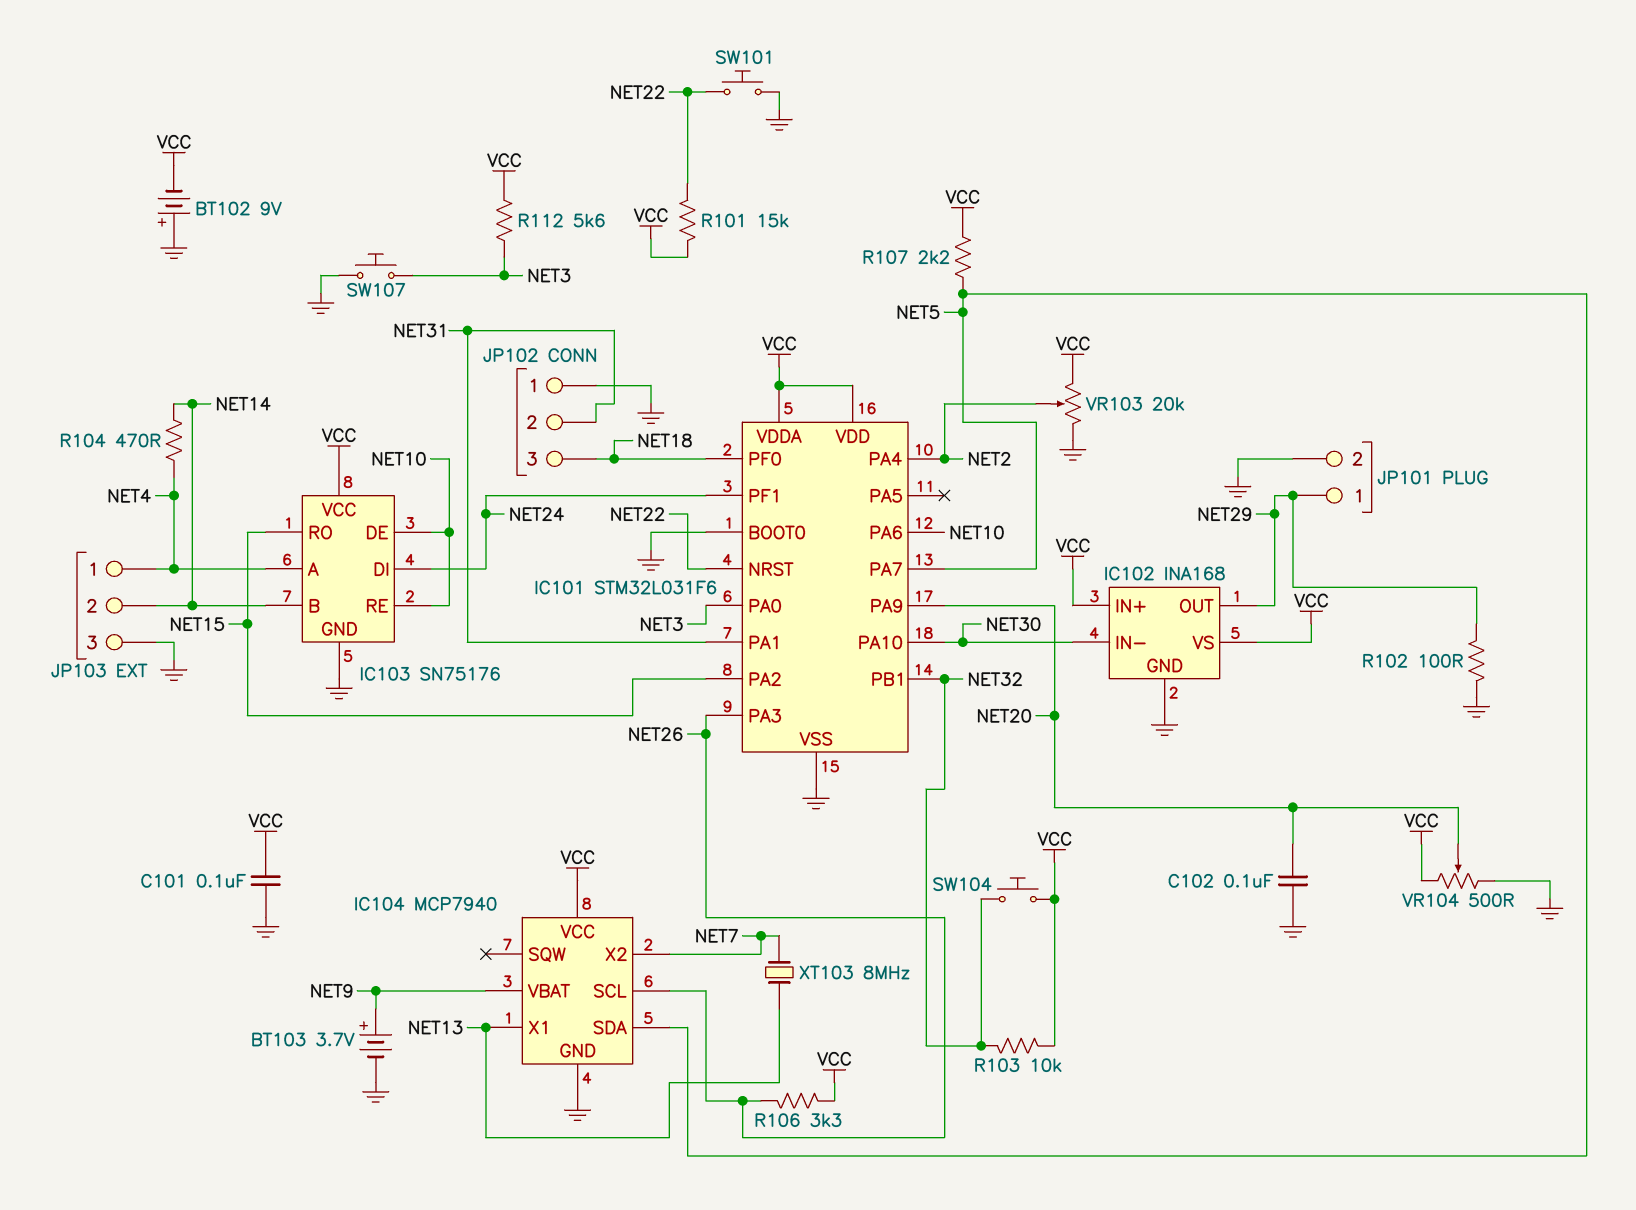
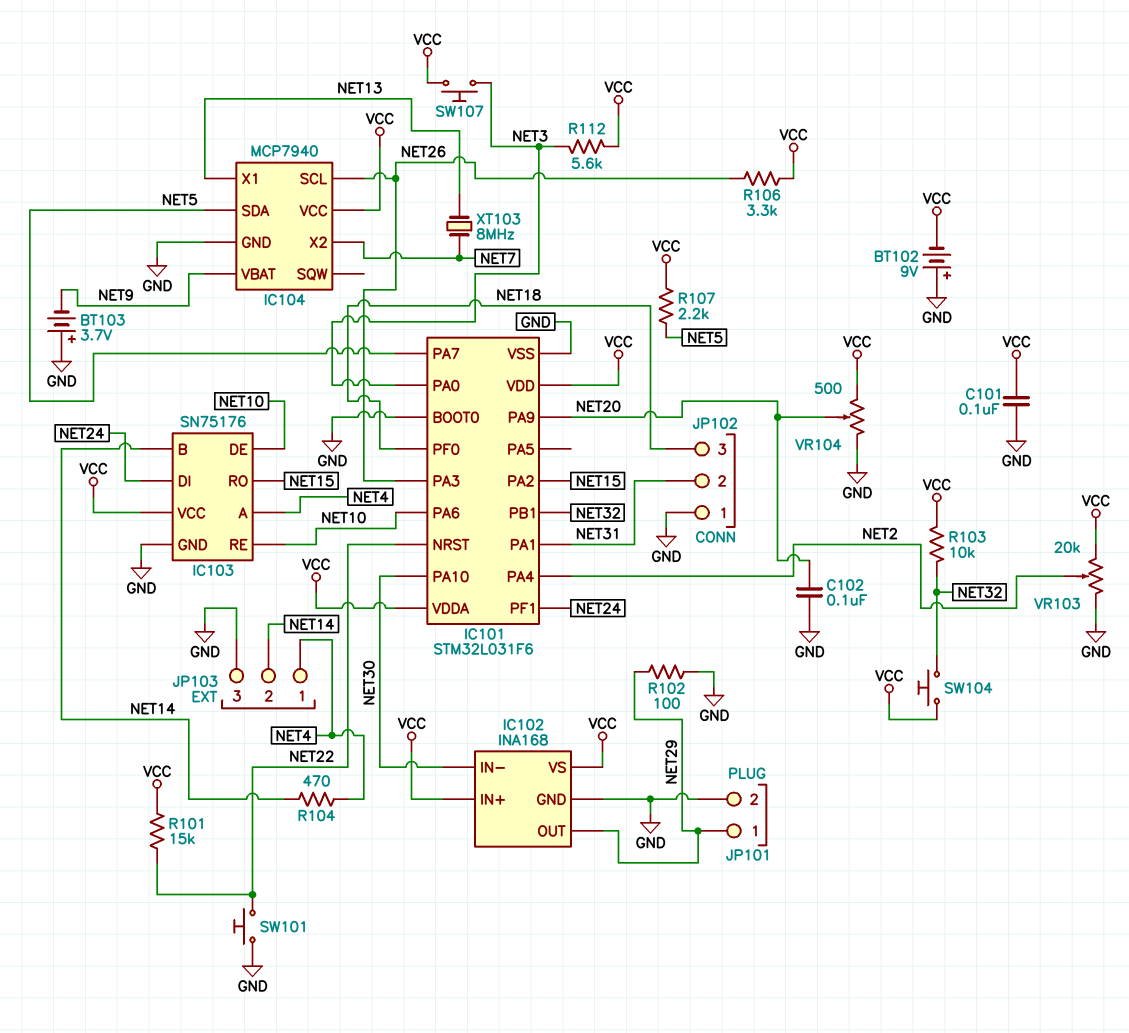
BT103: 3.7V (plus NET9, minus GND) -> 3.7V (plus GND, minus NET9)
SW107: button (GND, NET3) -> button (NET3, VCC)

